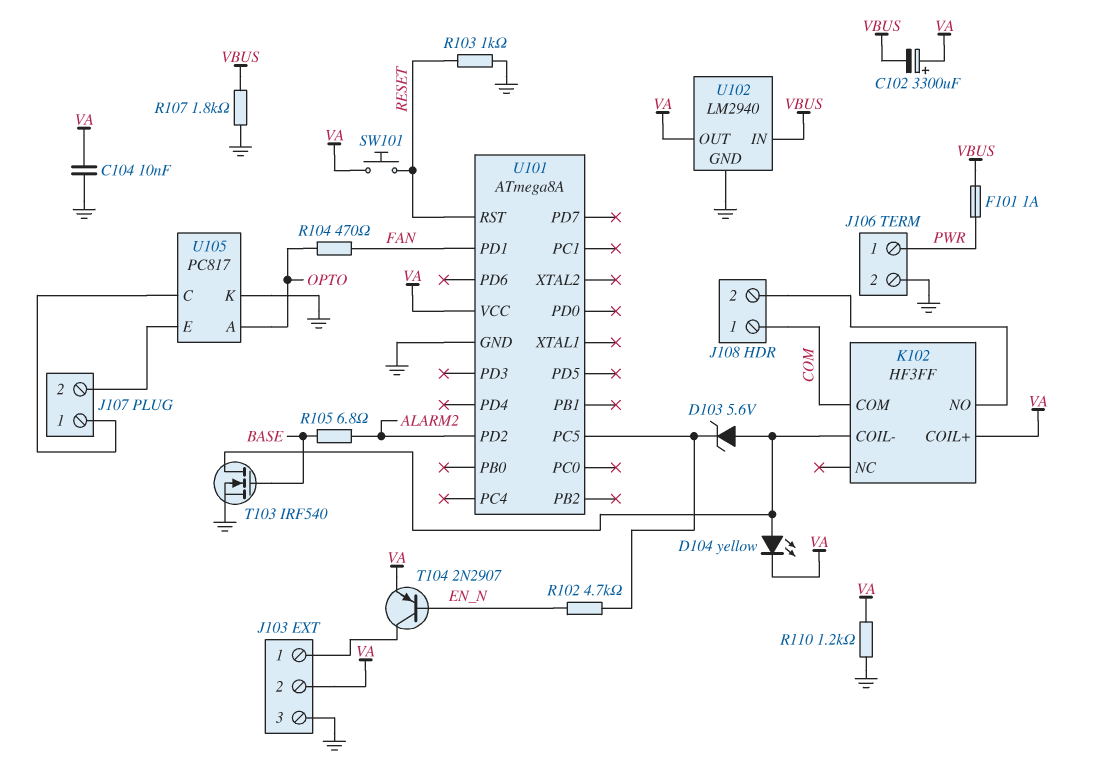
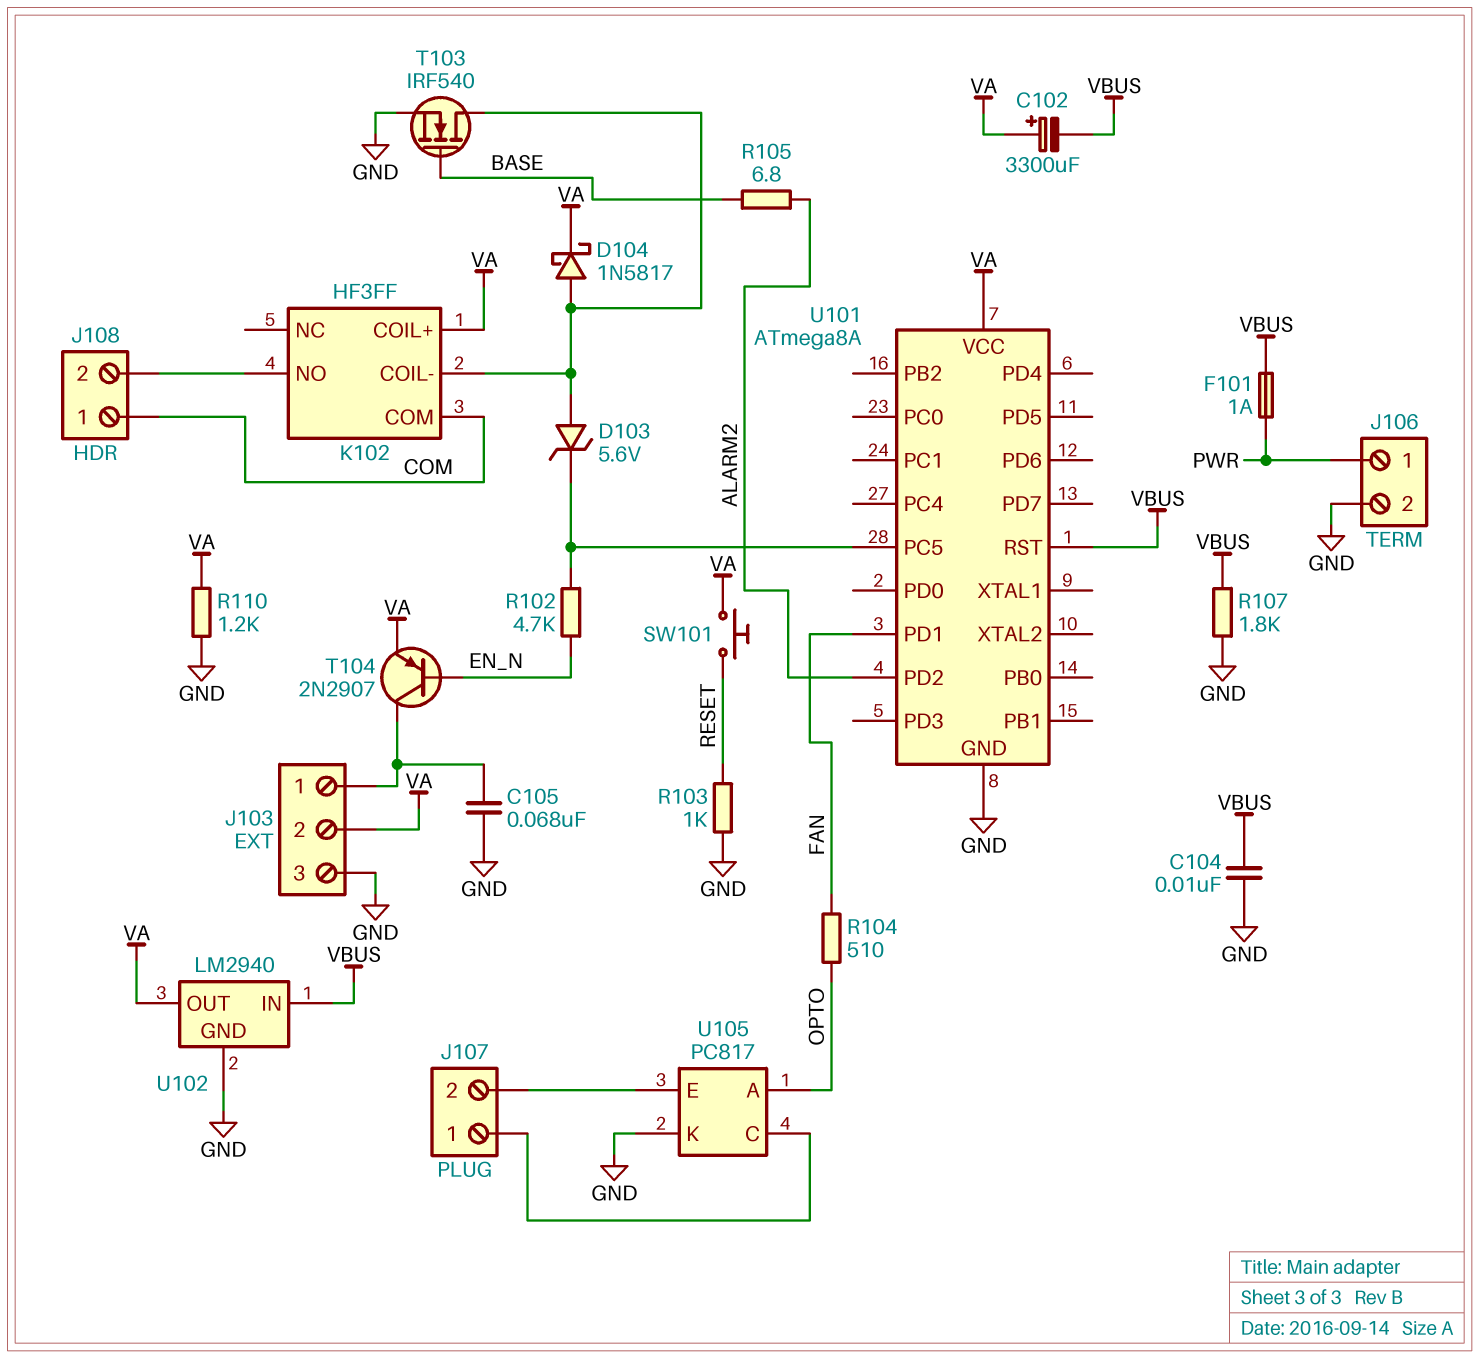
C104: 10nF (GND, VA) -> 10nF (GND, VBUS)
C105: none -> 68nF (GND, J103/1)
D104: LED yellow (A K102/COIL-, K VA) -> schottky 1N5817 (A K102/COIL-, K VA)
R104: 470 (FAN, OPTO) -> 510 (FAN, OPTO)
U101 pin RST: RESET -> VBUS

